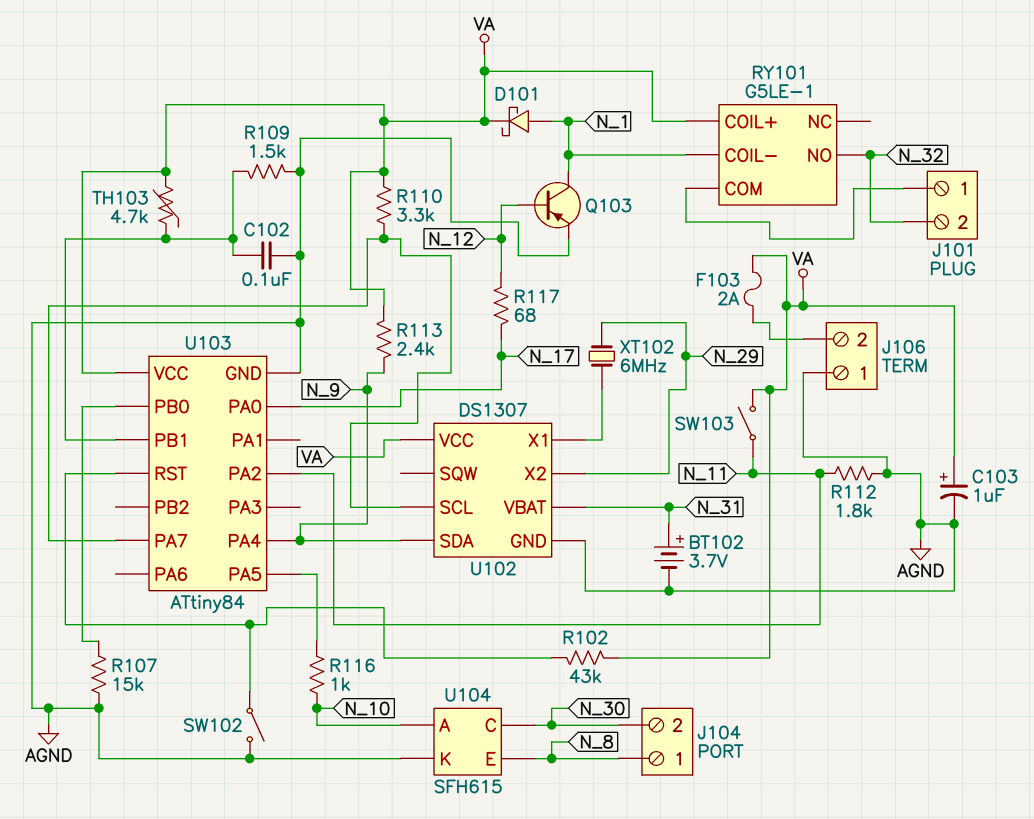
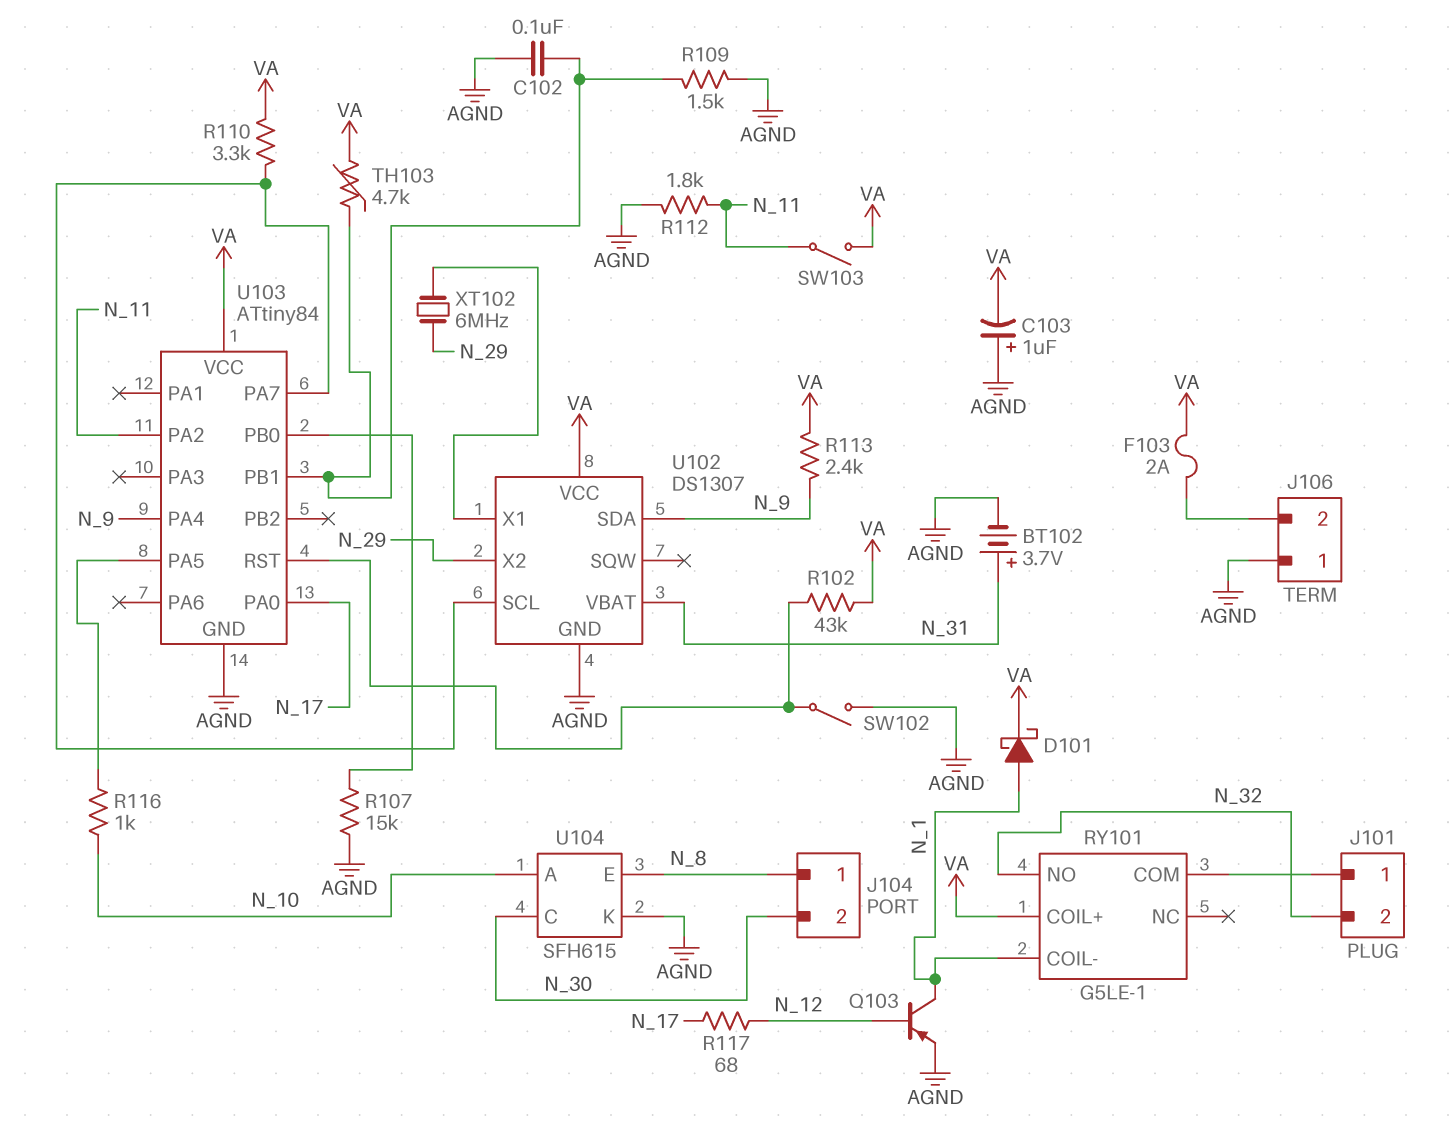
C103: 1uF (plus VA, minus AGND) -> 1uF (plus AGND, minus VA)

